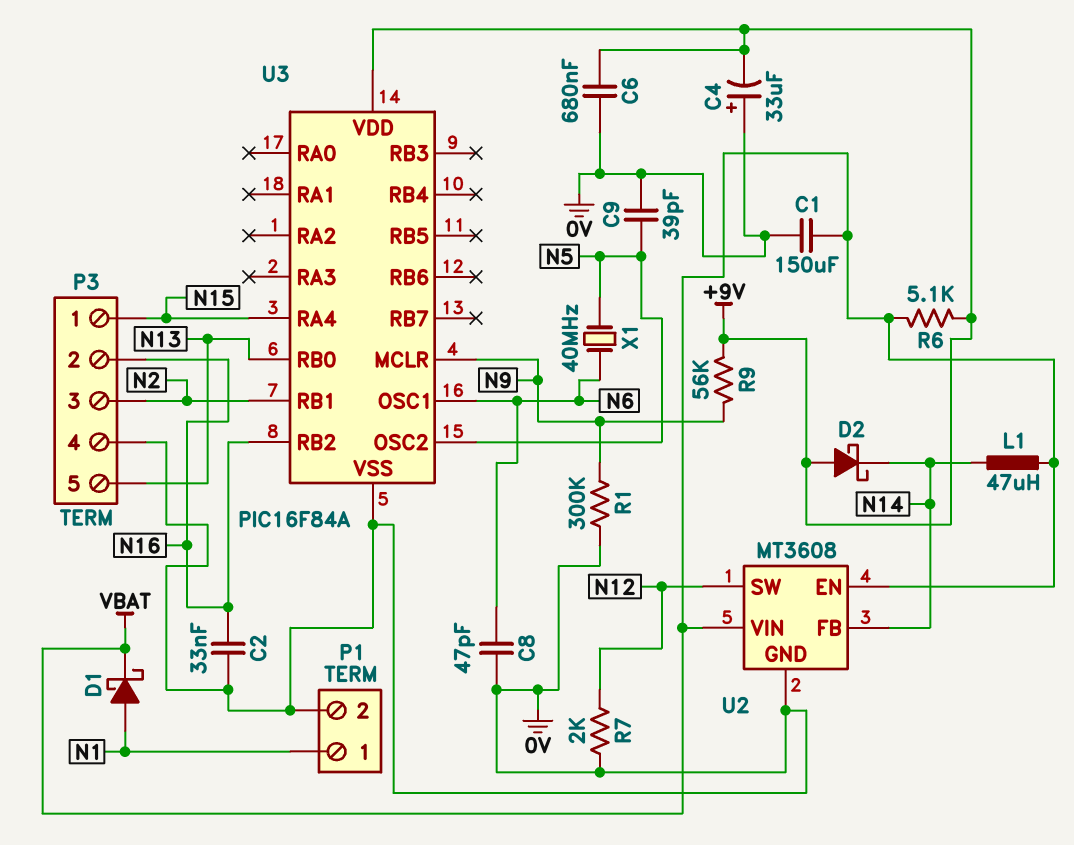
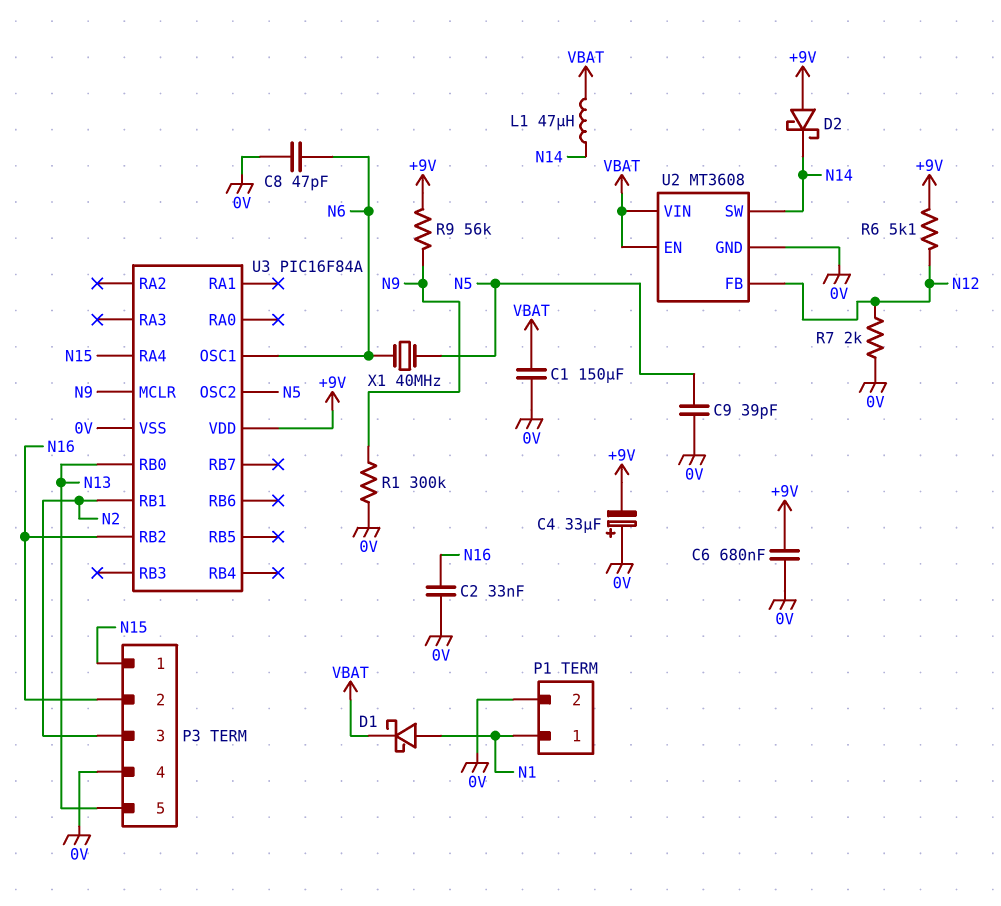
R6: 5.1k (+9V, VBAT) -> 5.1k (+9V, N12)
U2 pin FB: N14 -> N12
U2 pin SW: N12 -> N14

